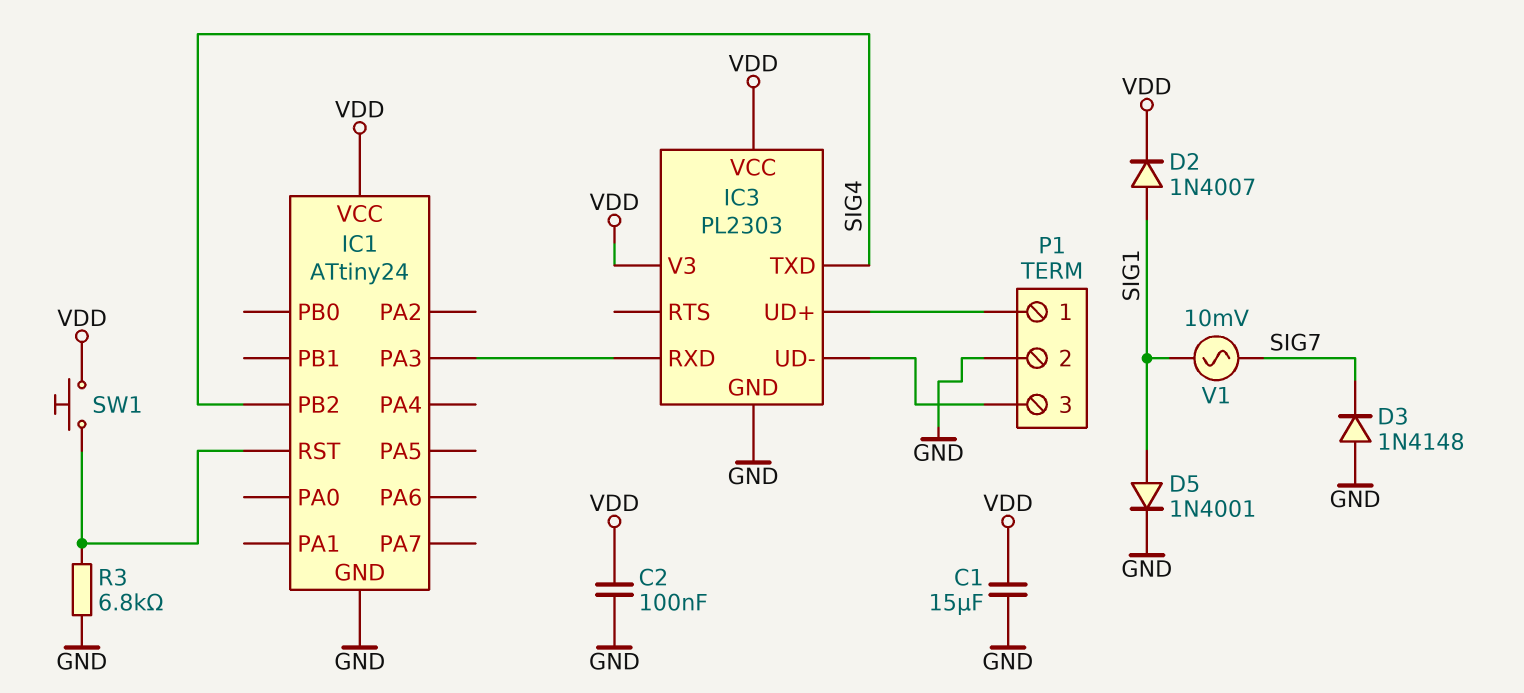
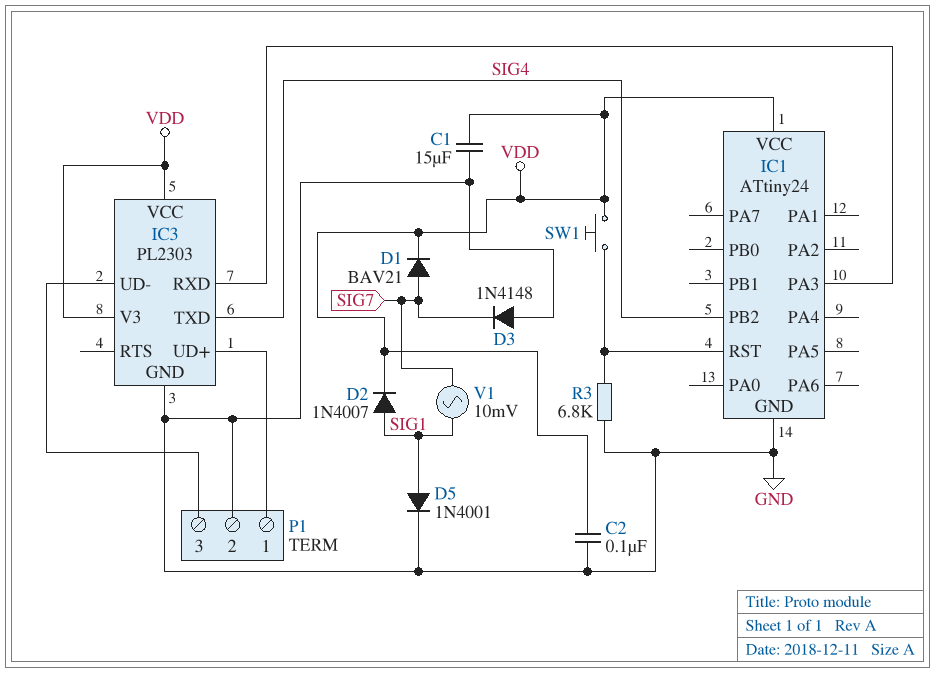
D1: none -> diode BAV21 (A SIG7, K VDD)

